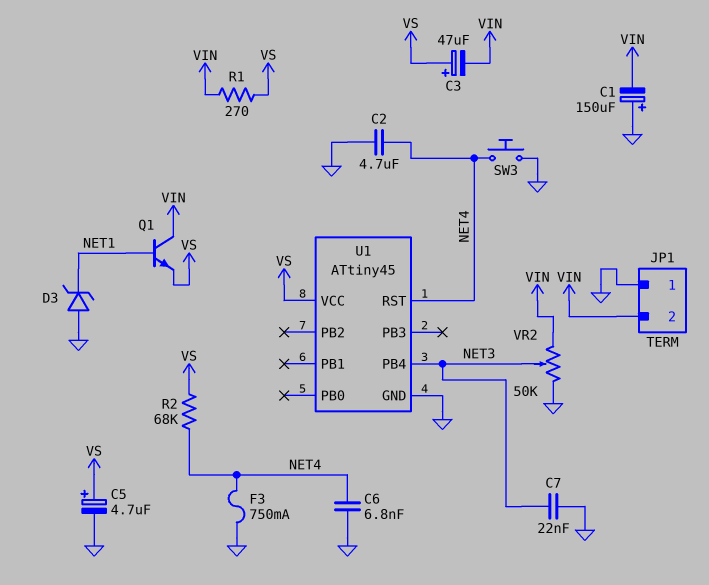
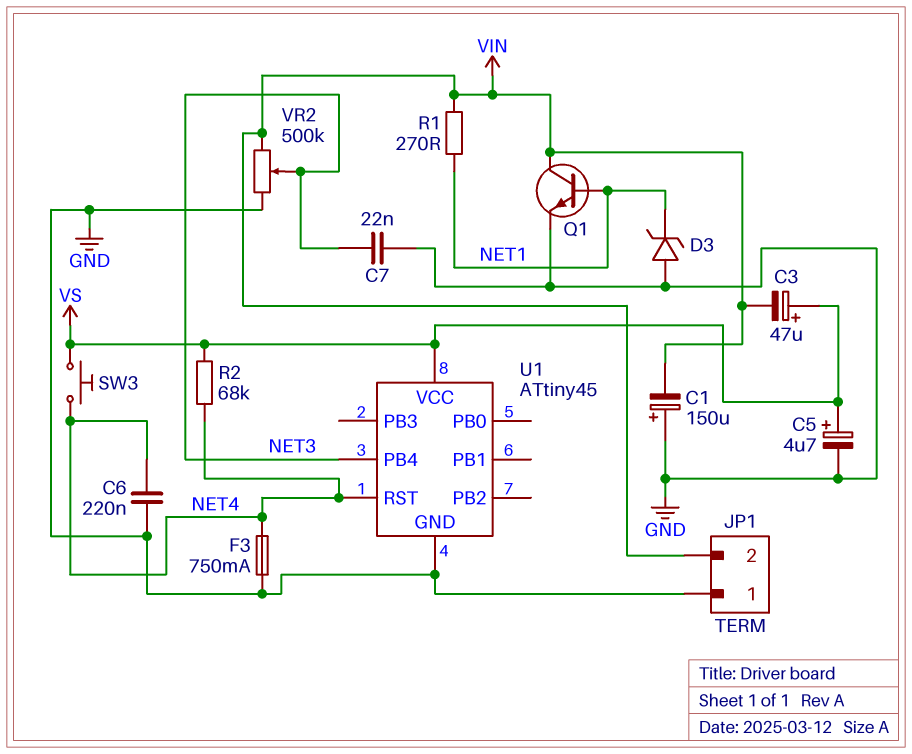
C2: 4.7uF (GND, NET4) -> none
C6: 6.8nF (GND, NET4) -> 220nF (GND, NET4)
Q1: NPN (B NET1, C VIN, E VS) -> NPN (B NET1, C VIN, E GND)
R1: 270 (VIN, VS) -> 270 (NET1, VIN)
SW3: button (GND, NET4) -> button (NET4, VS)
VR2: 50k (GND, VIN, wiper NET3) -> 500k (GND, VIN, wiper NET3)

